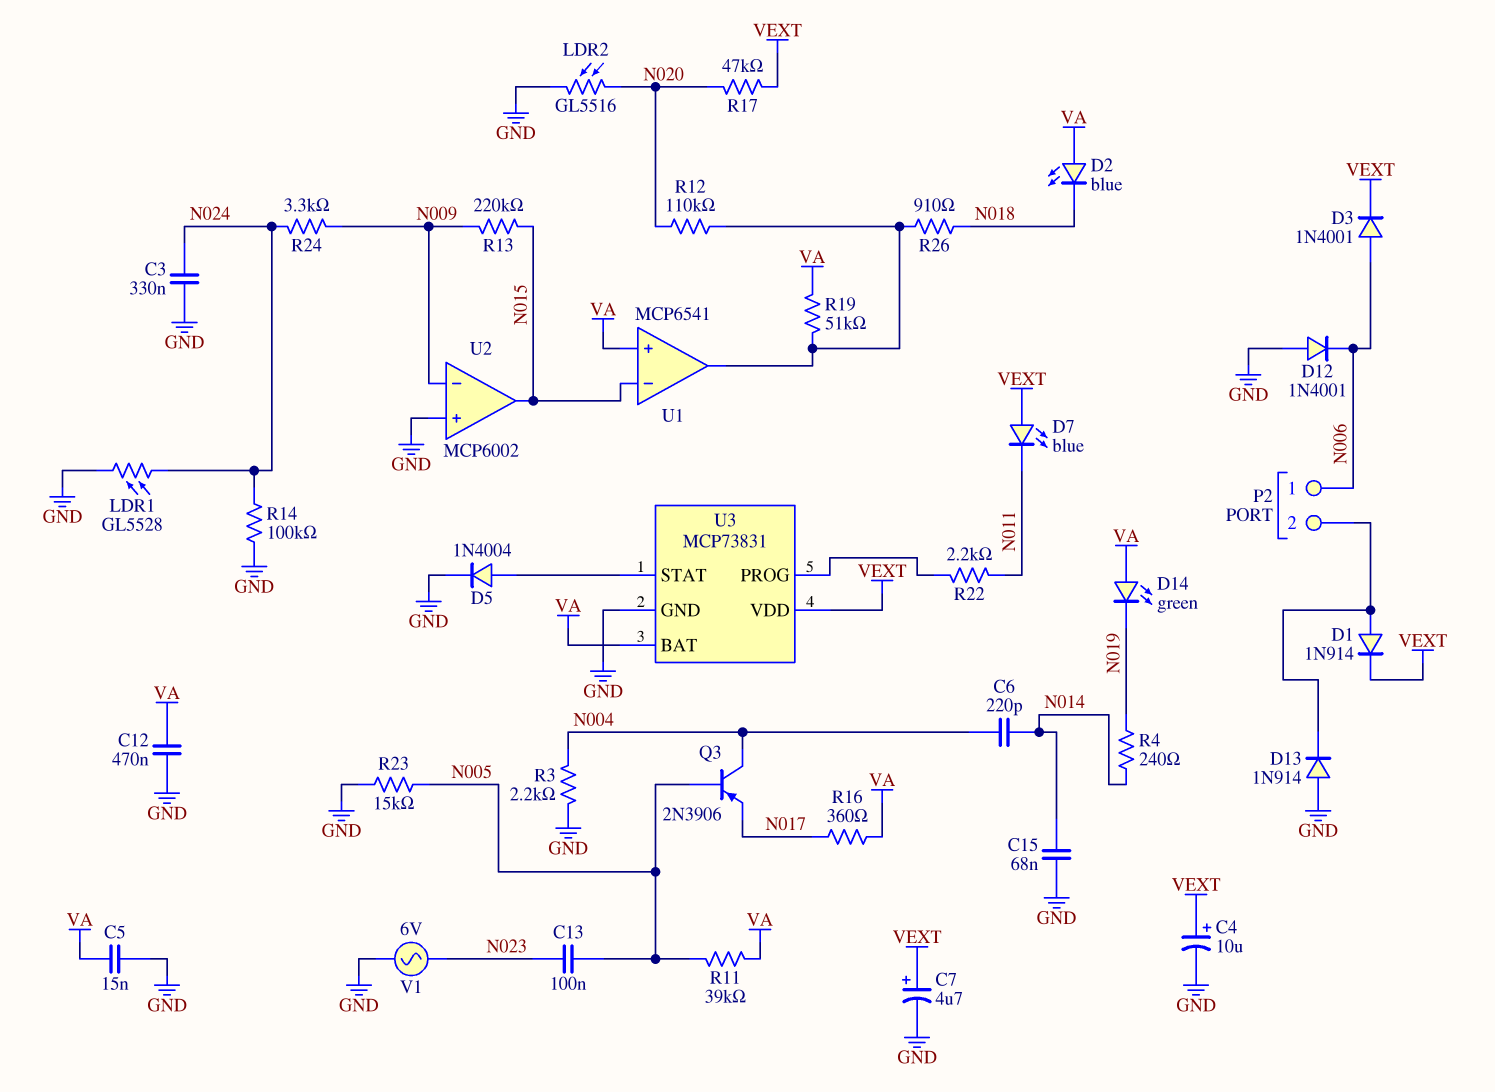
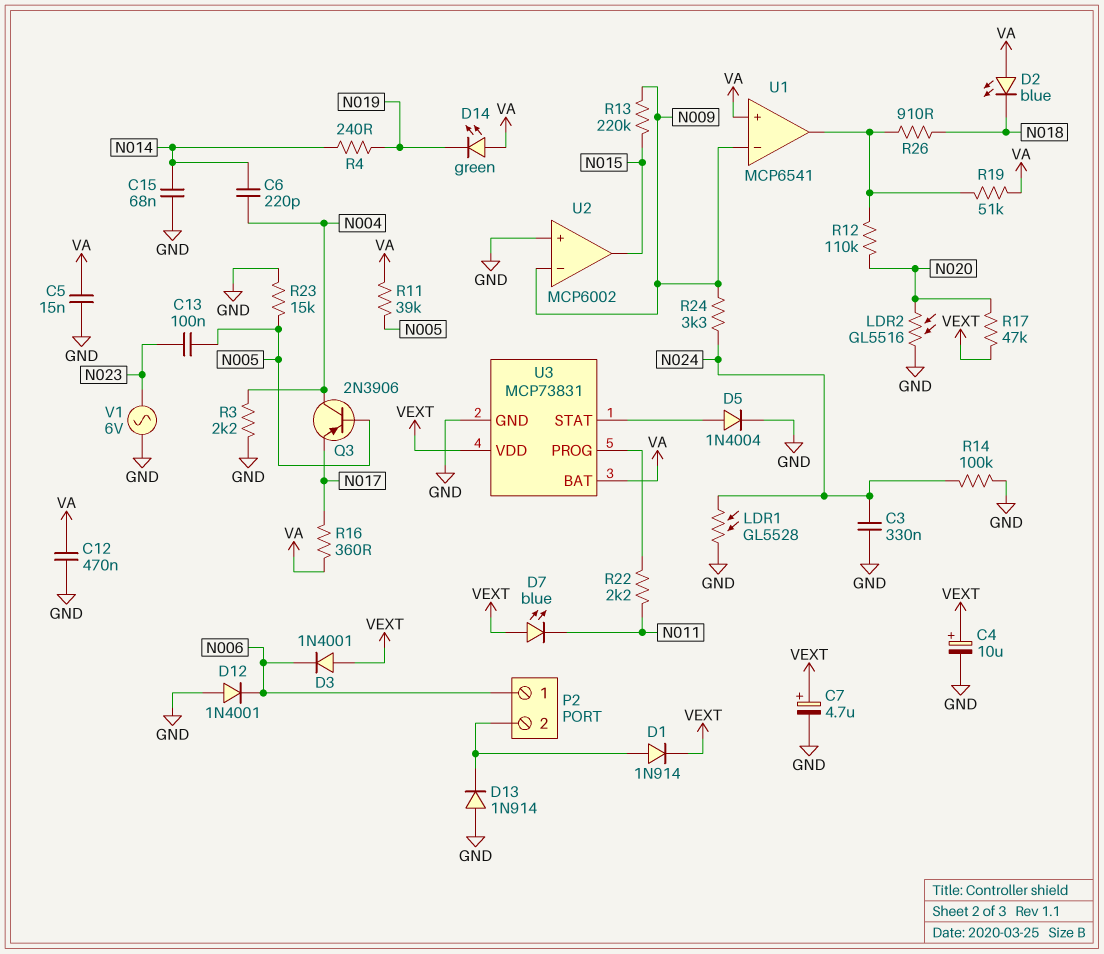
D3: diode 1N4001 (A N006, K VEXT) -> diode 1N4001 (A VEXT, K N006)
U1 pin in-: N015 -> N009

